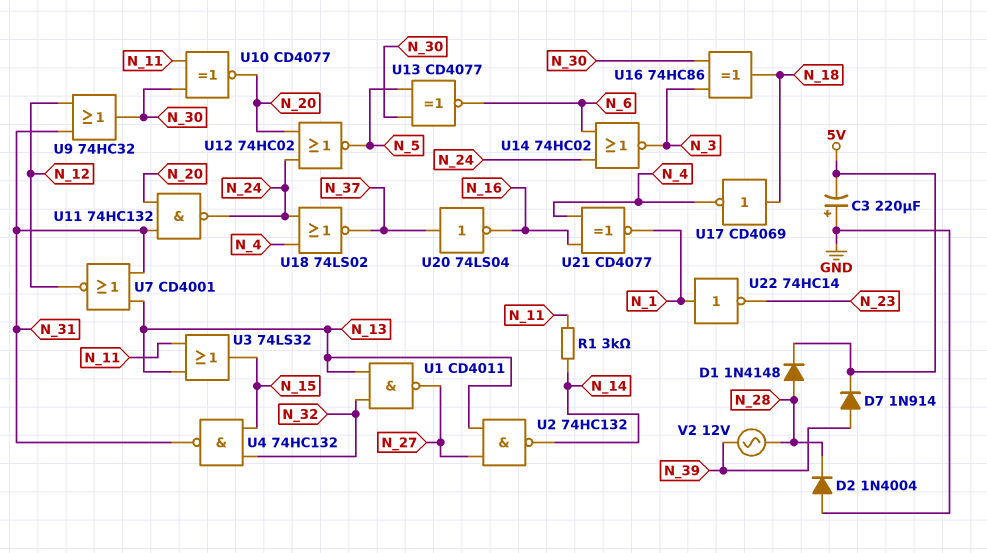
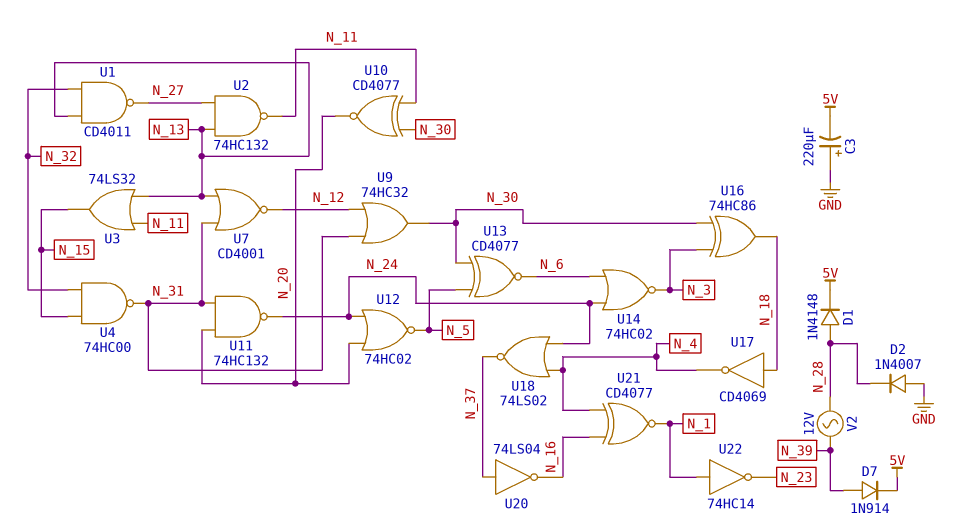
D2: diode 1N4004 (A GND, K N_28) -> diode 1N4007 (A GND, K N_28)
R1: 3k (N_11, N_14) -> none
U2: NAND 74HC132 (in N_13, in N_27, out N_14) -> NAND 74HC132 (in N_13, in N_27, out N_11)
U4: NAND 74HC132 (in N_15, in N_32, out N_31) -> NAND 74HC00 (in N_15, in N_32, out N_31)

